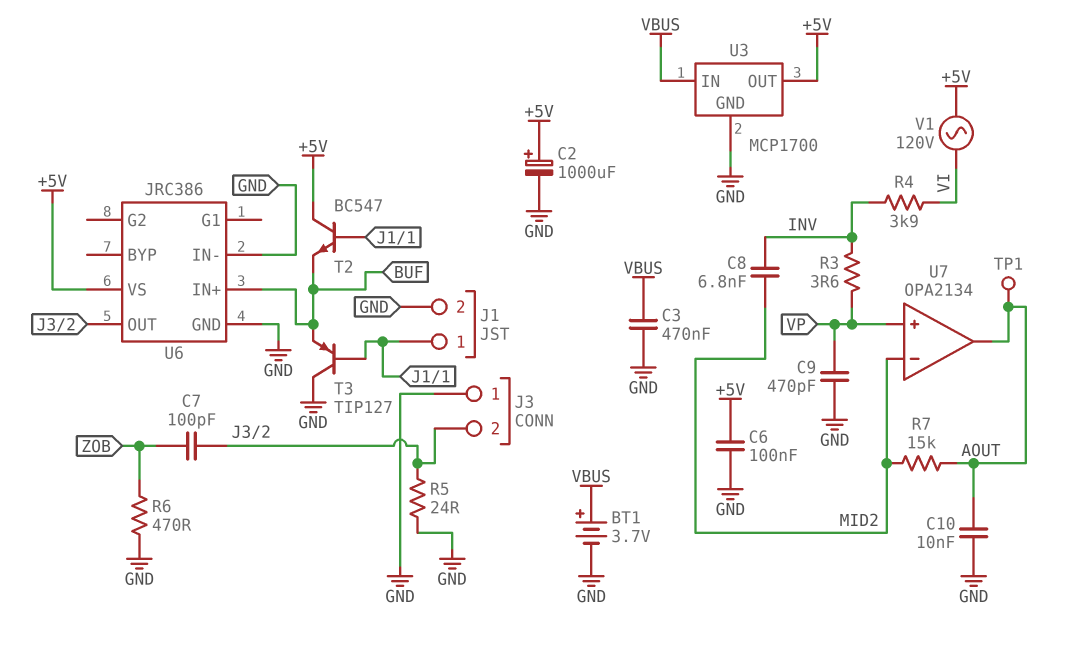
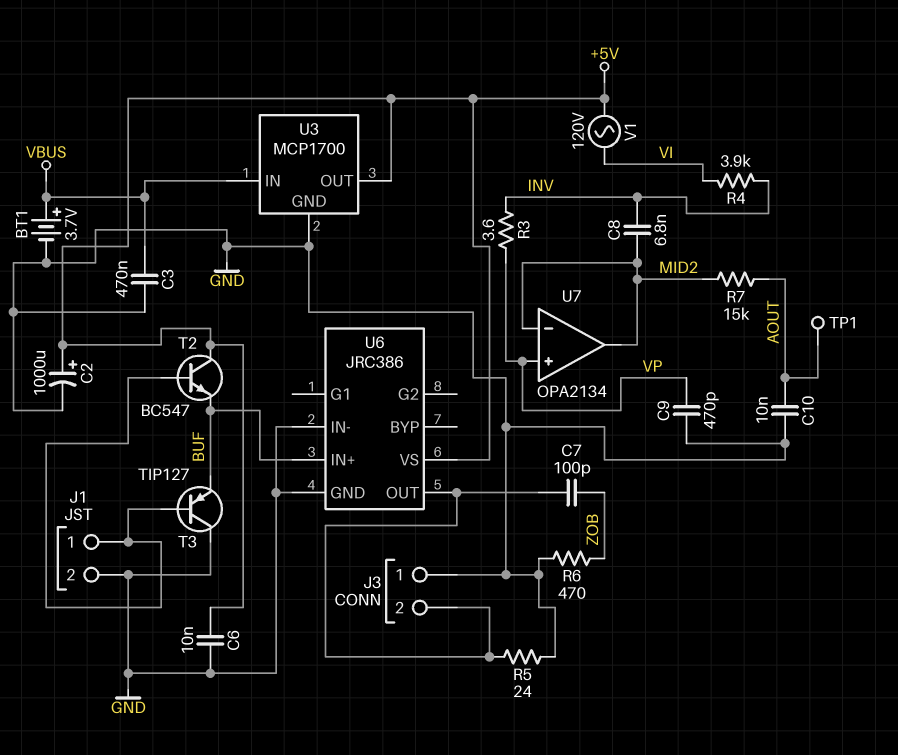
C6: 100nF (+5V, GND) -> 10nF (+5V, GND)
U7 pin out: AOUT -> MID2

